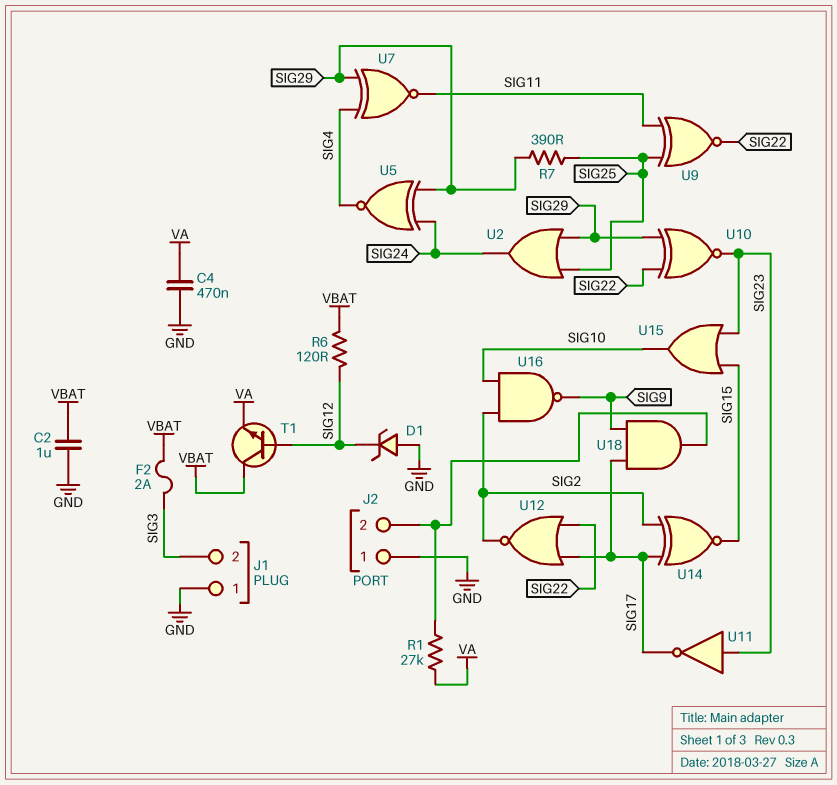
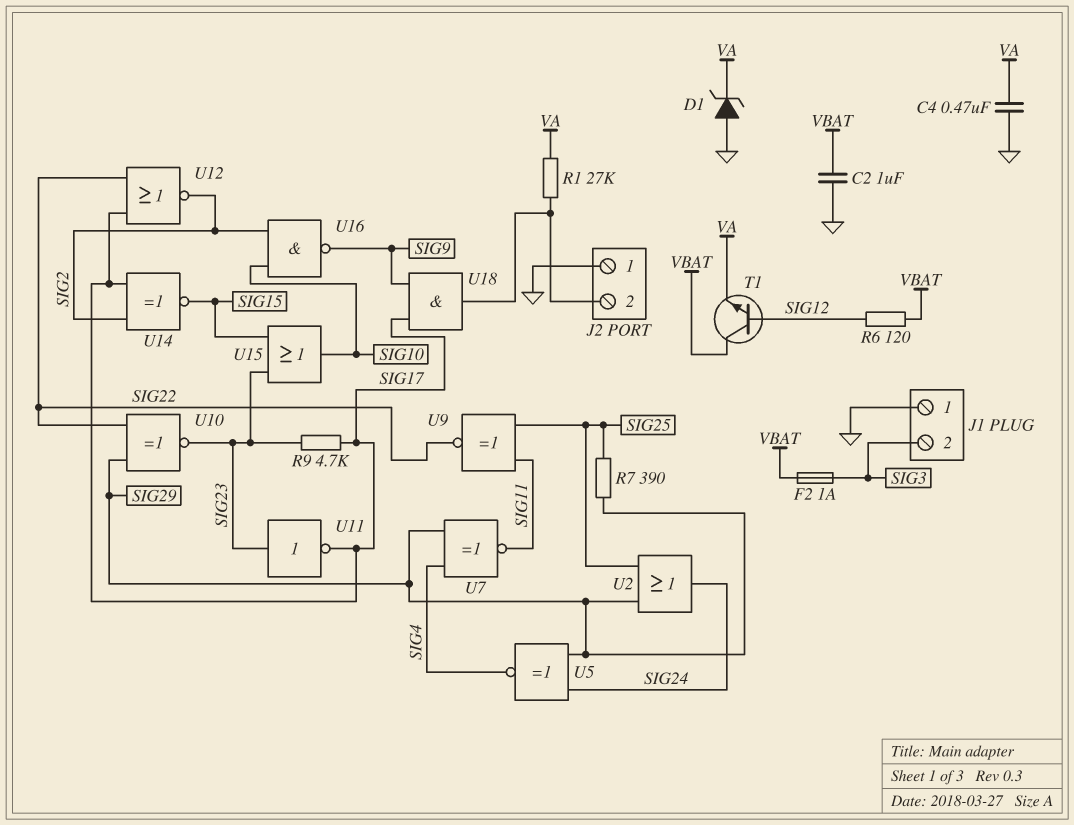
D1: zener (A GND, K SIG12) -> zener (A GND, K VA)
F2: 2A (SIG3, VBAT) -> 1A (SIG3, VBAT)
R9: none -> 4.7k (SIG17, SIG23)

